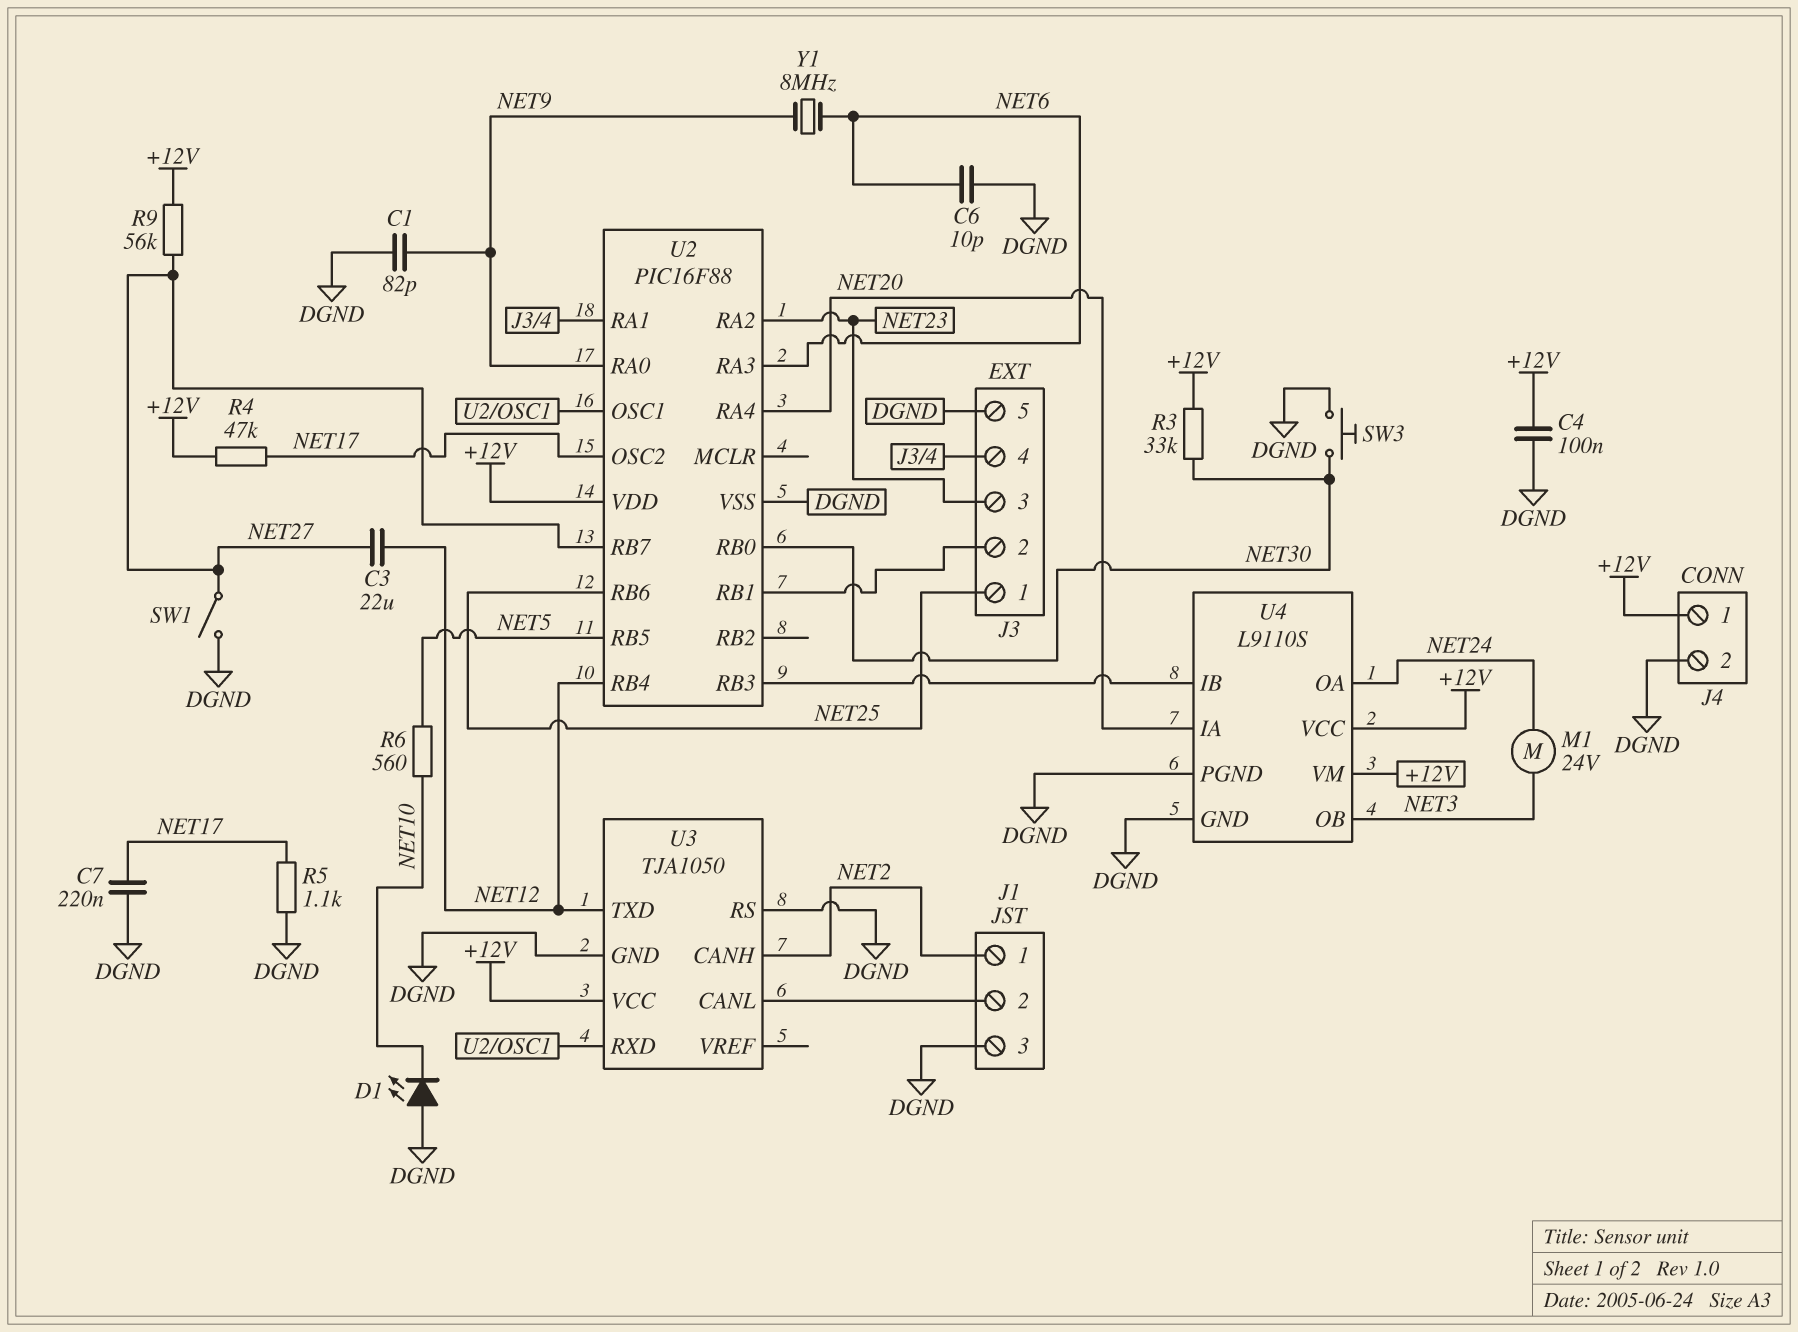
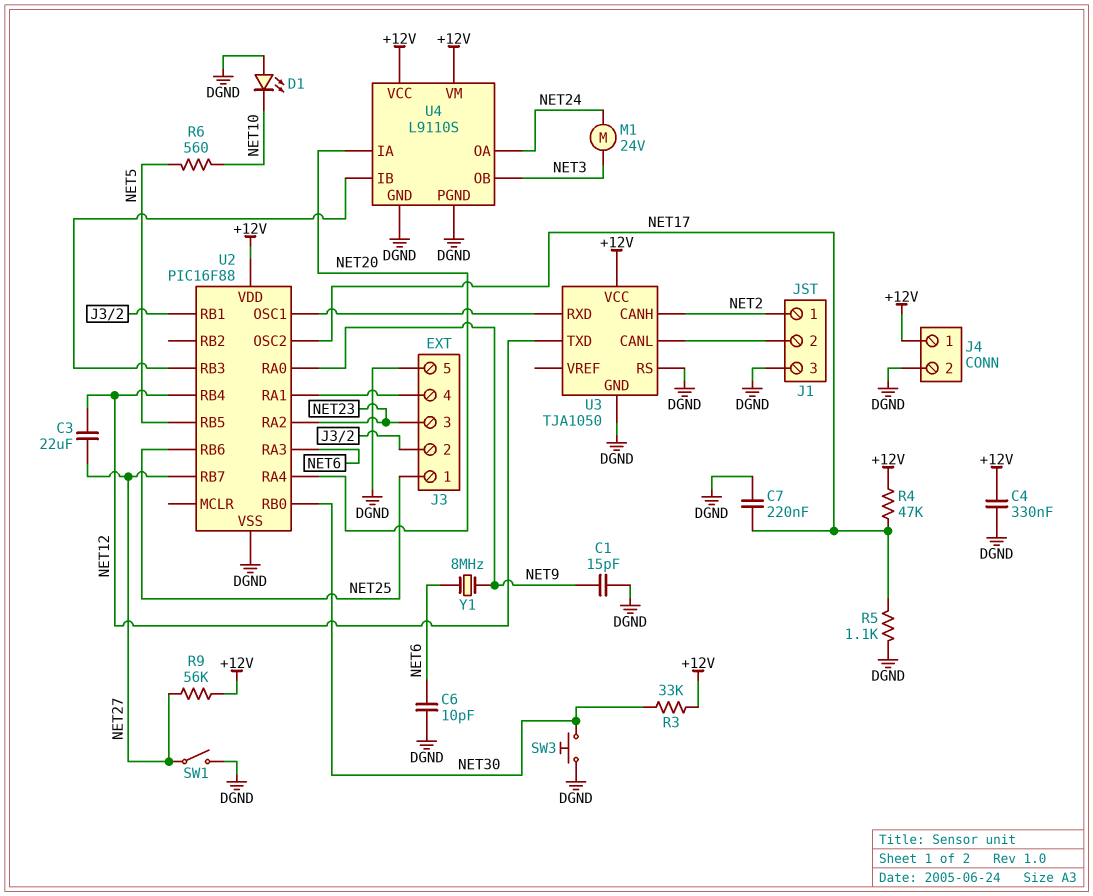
C1: 82pF (DGND, NET9) -> 15pF (DGND, NET9)
C4: 100nF (+12V, DGND) -> 330nF (+12V, DGND)

